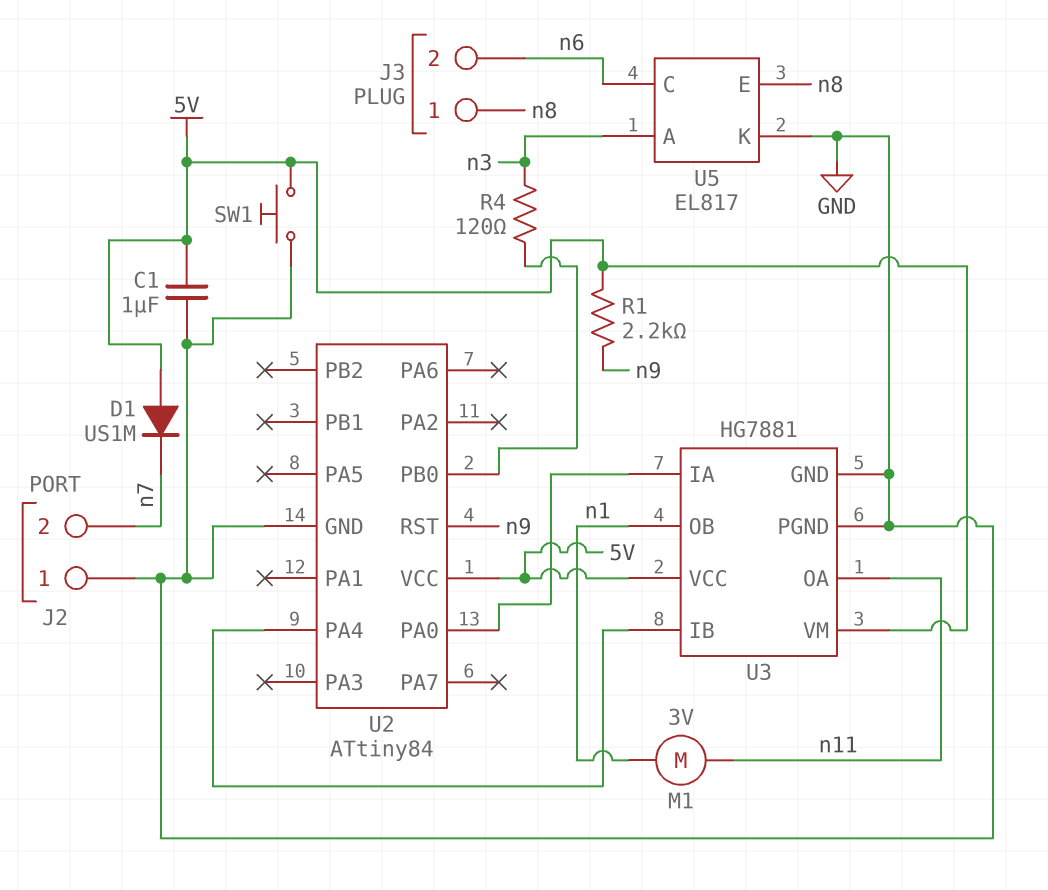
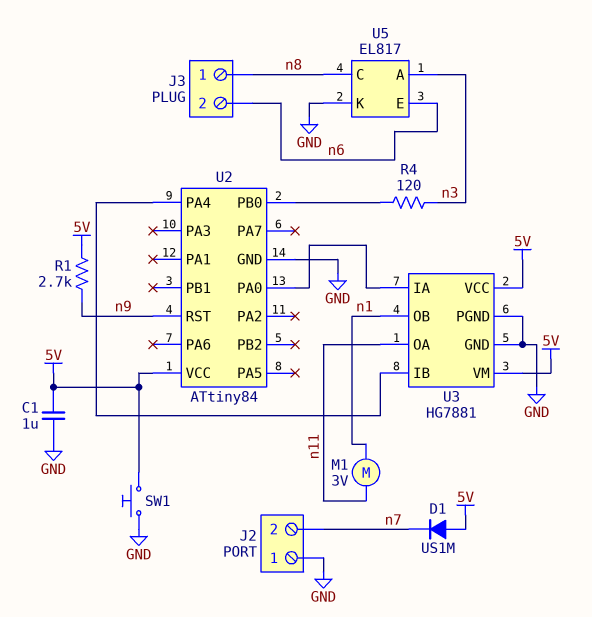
R1: 2.2k (5V, n9) -> 2.7k (5V, n9)
U5 pin C: n6 -> n8
U5 pin E: n8 -> n6

